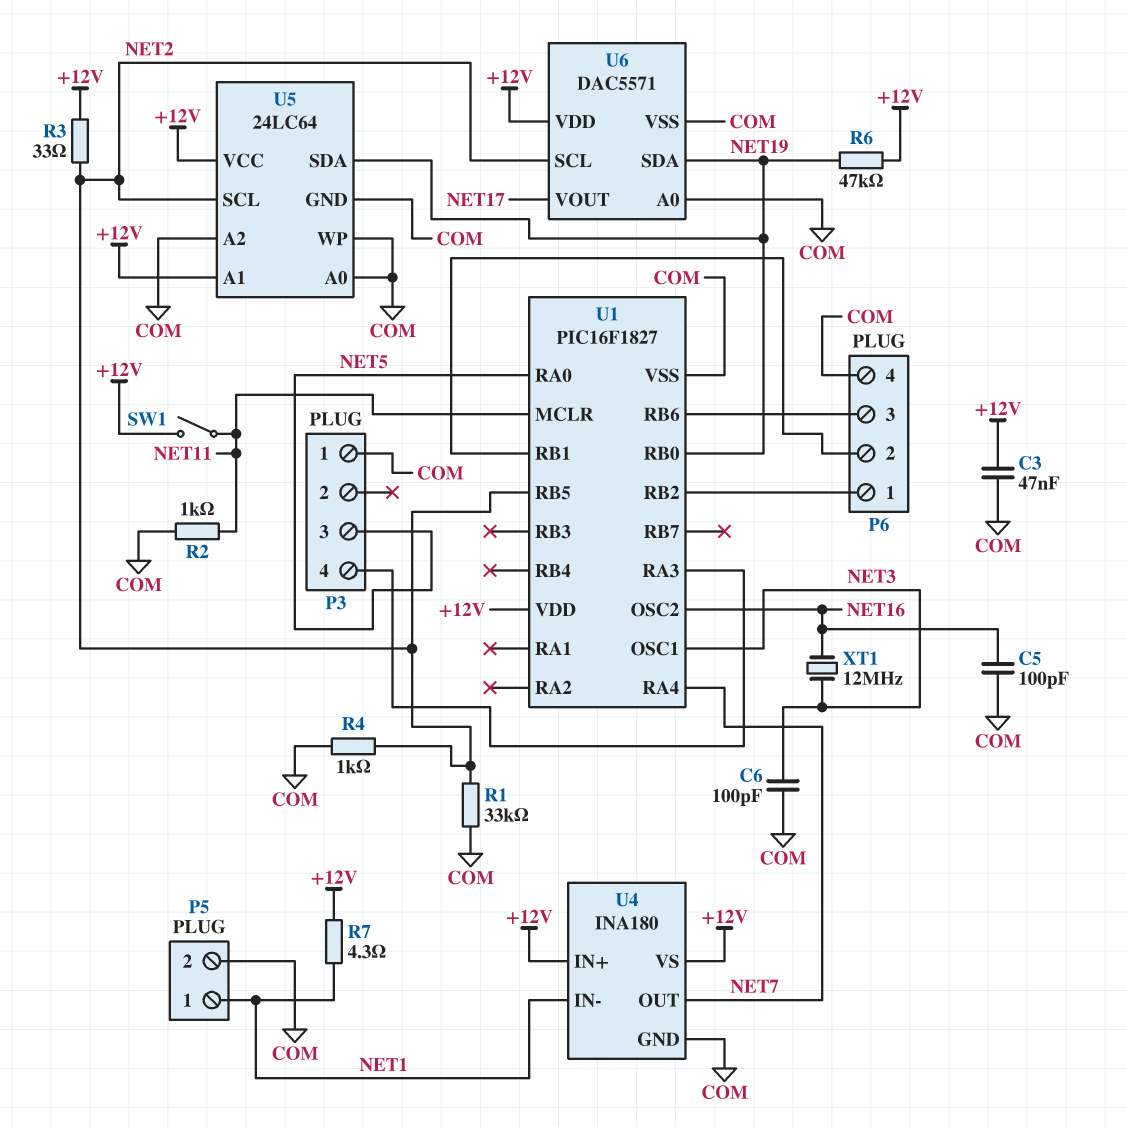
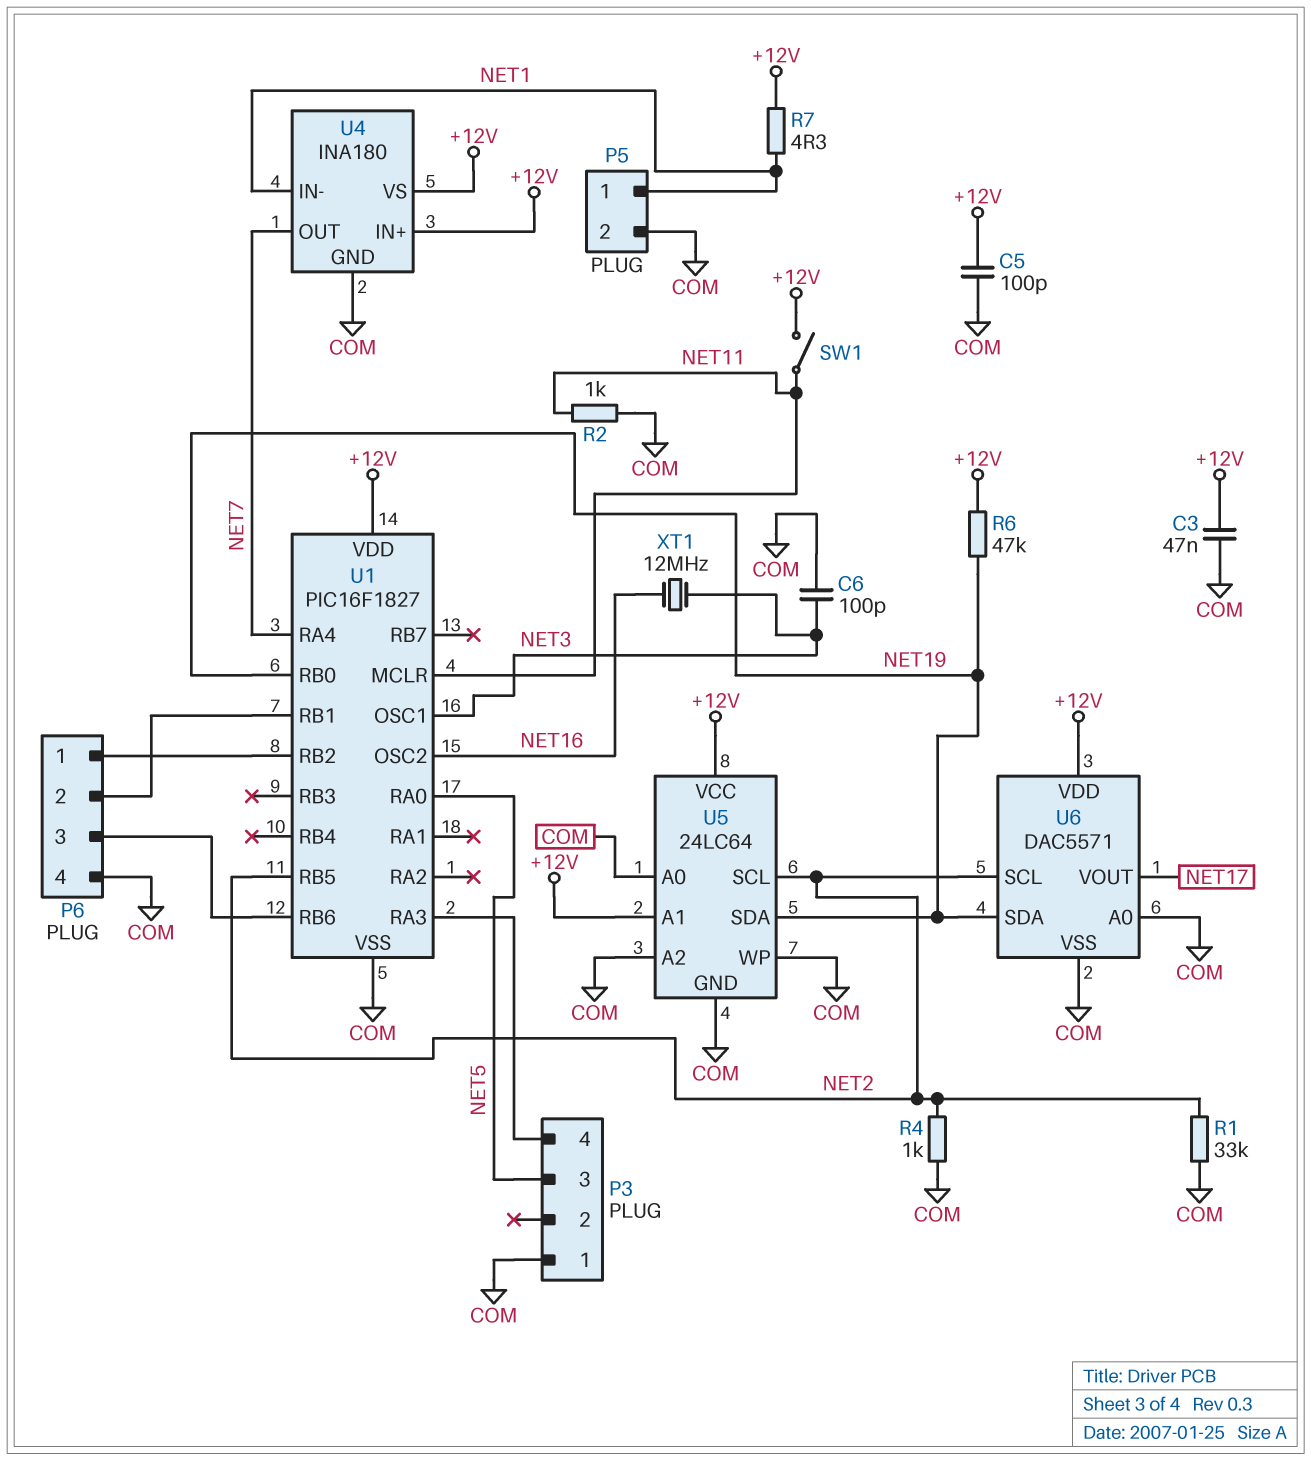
C5: 100pF (COM, NET16) -> 100pF (+12V, COM)
R3: 33 (+12V, NET2) -> none

